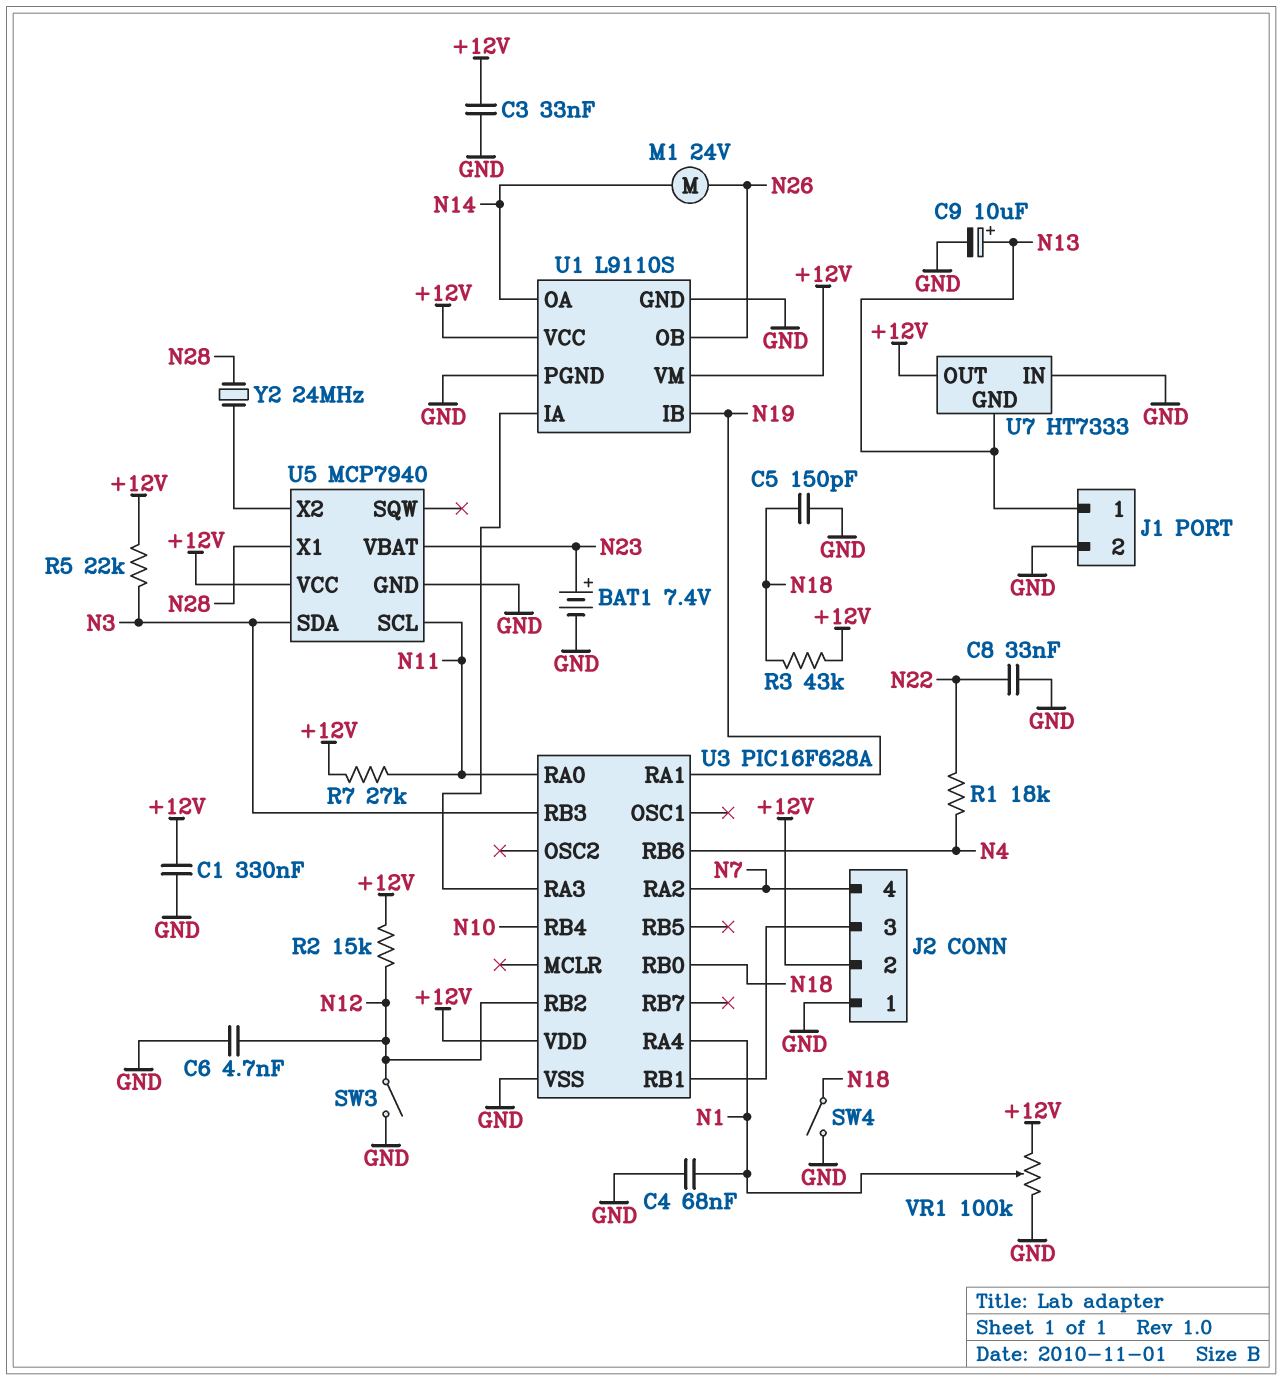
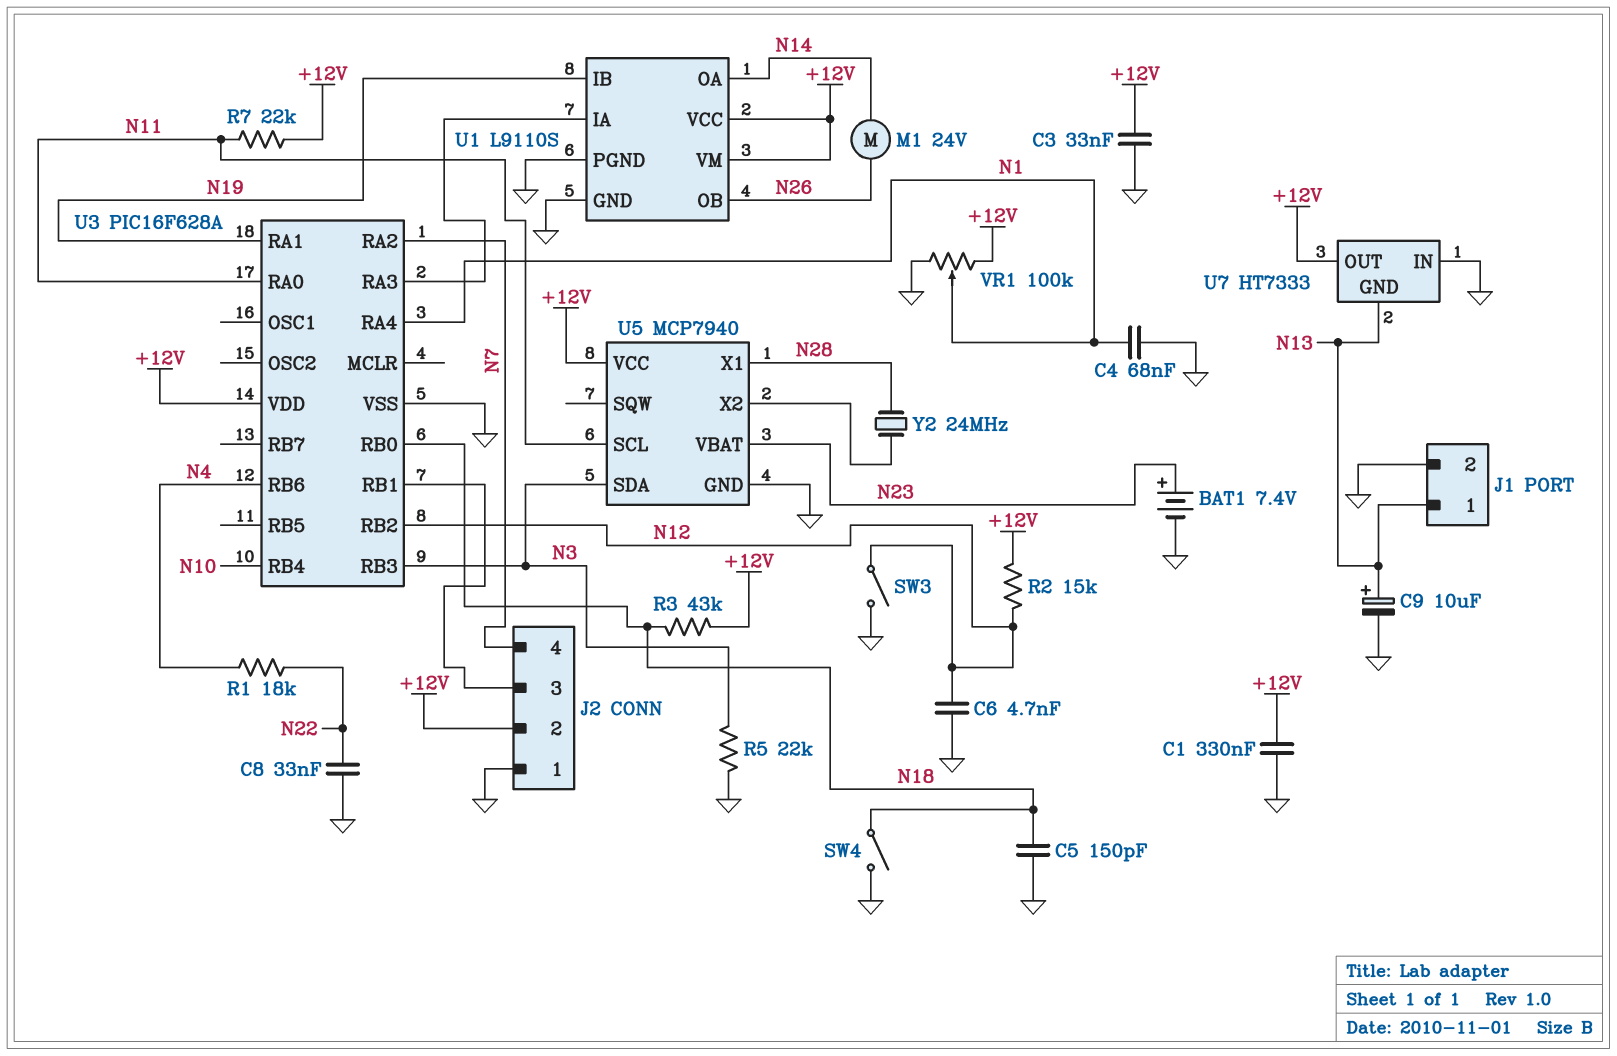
R5: 22k (+12V, N3) -> 22k (GND, N3)
R7: 27k (+12V, N11) -> 22k (+12V, N11)

